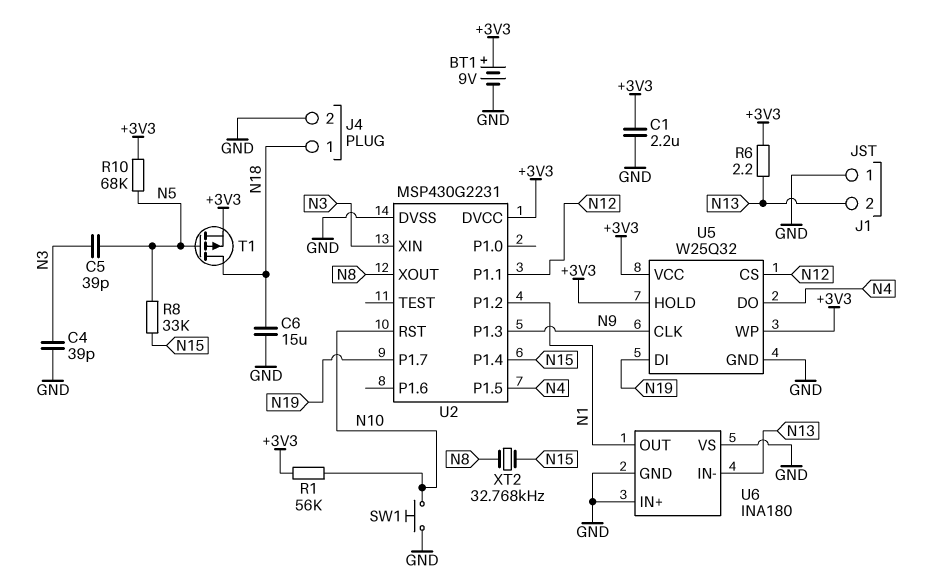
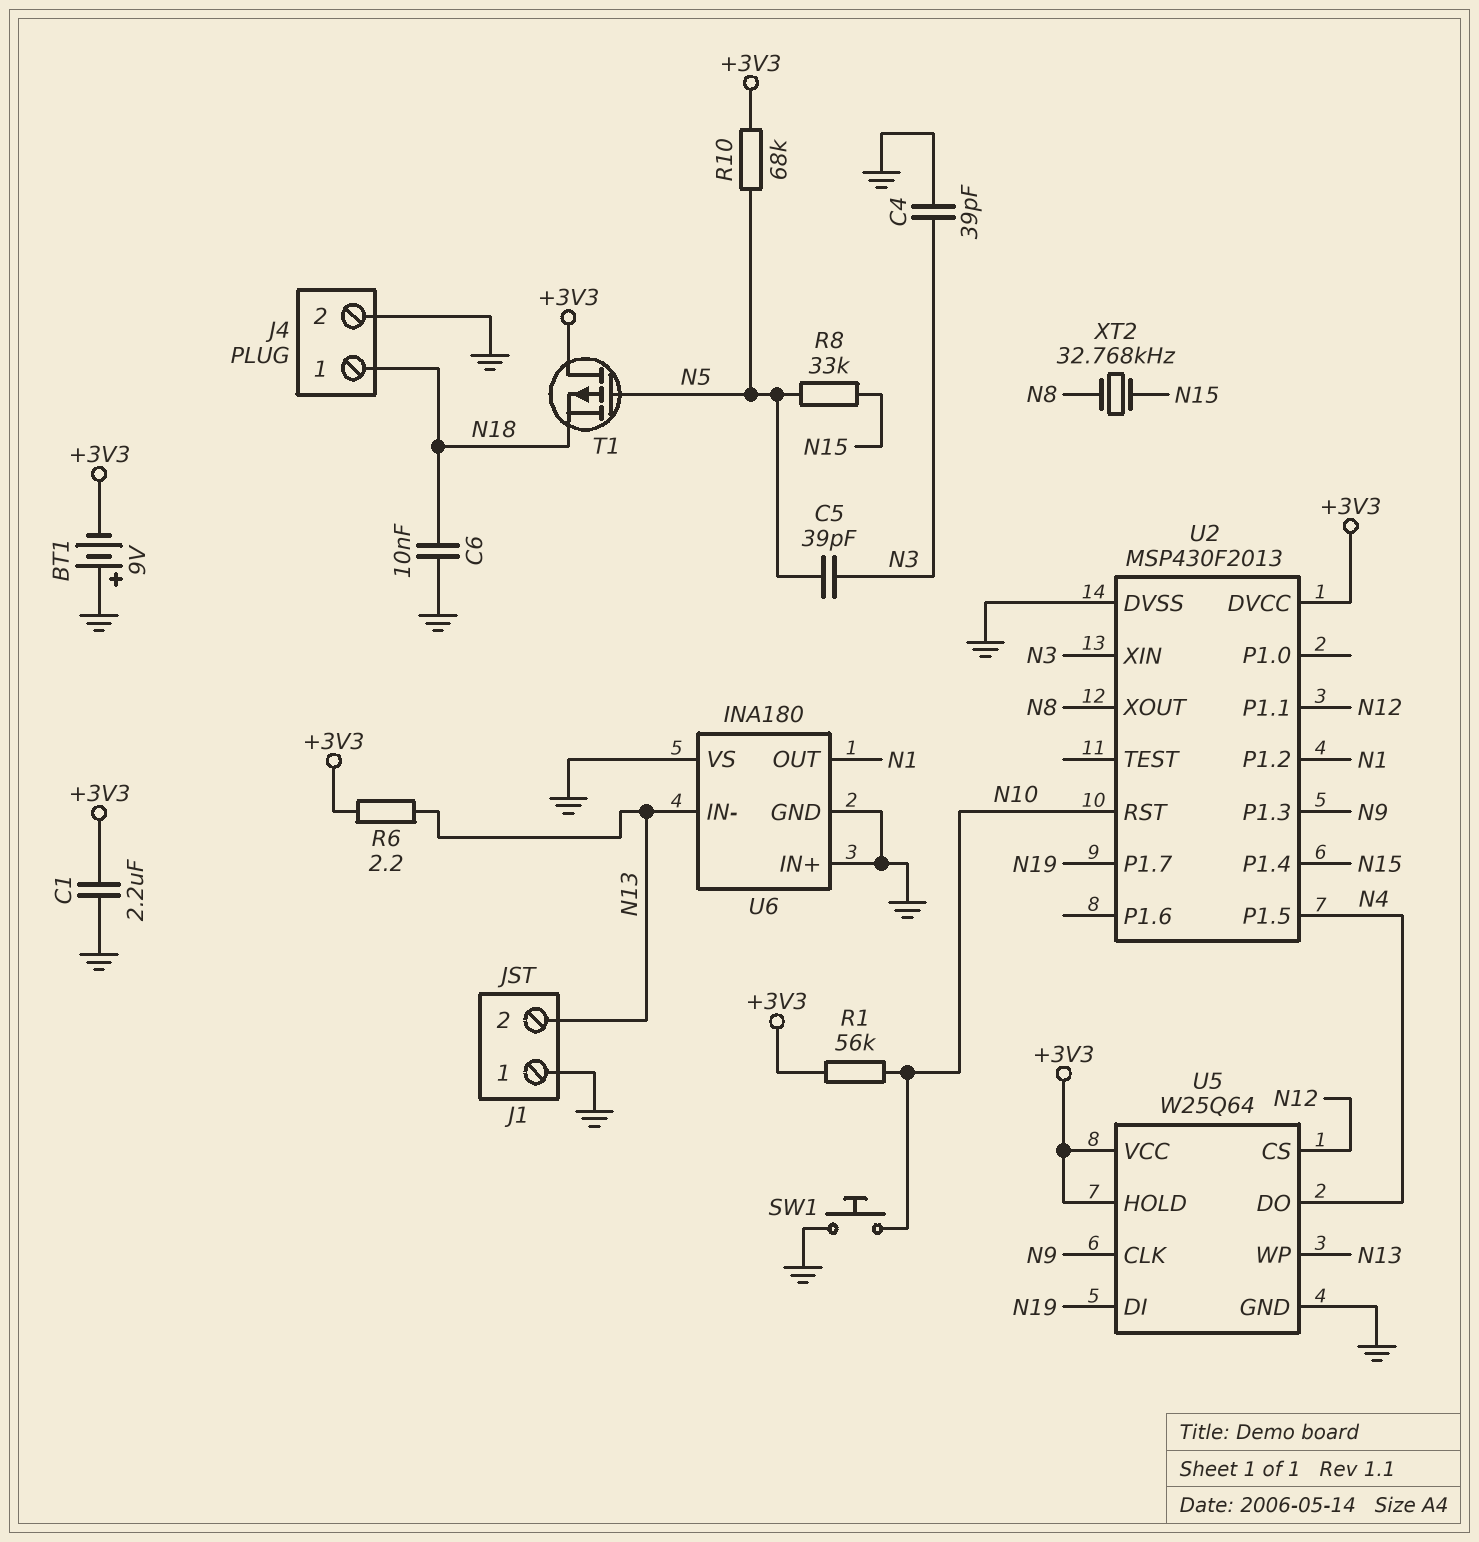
BT1: 9V (plus +3V3, minus GND) -> 9V (plus GND, minus +3V3)
C6: 15uF (GND, N18) -> 10nF (GND, N18)
T1: PMOS (G N5, D N18, S +3V3) -> PMOS (G N5, D +3V3, S N18)
U2: MSP430G2231 -> MSP430F2013
U5: W25Q32 -> W25Q64
U5 pin WP: +3V3 -> N13

